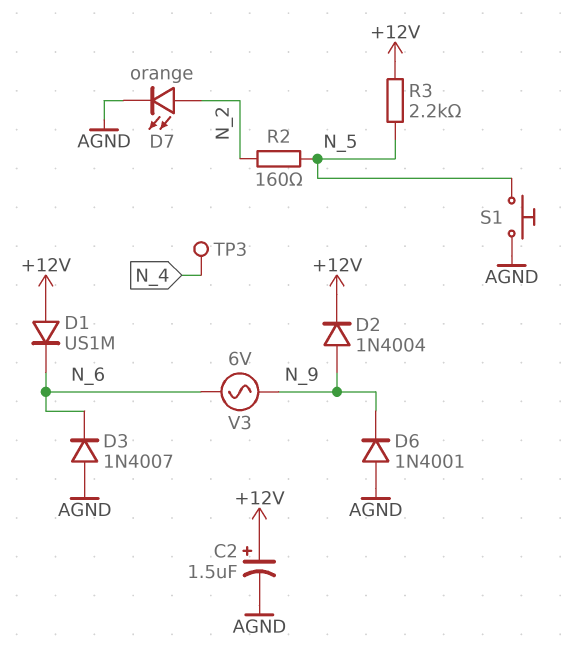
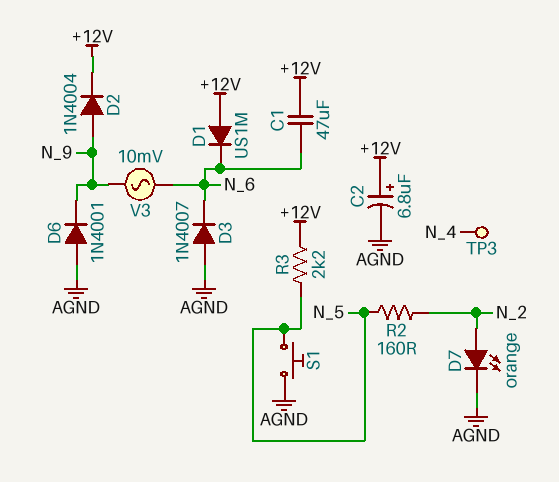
C1: none -> 47uF (+12V, N_6)
C2: 1.5uF (plus +12V, minus AGND) -> 6.8uF (plus +12V, minus AGND)
V3: AC 6V (N_6, N_9) -> AC 10mV (N_6, N_9)

